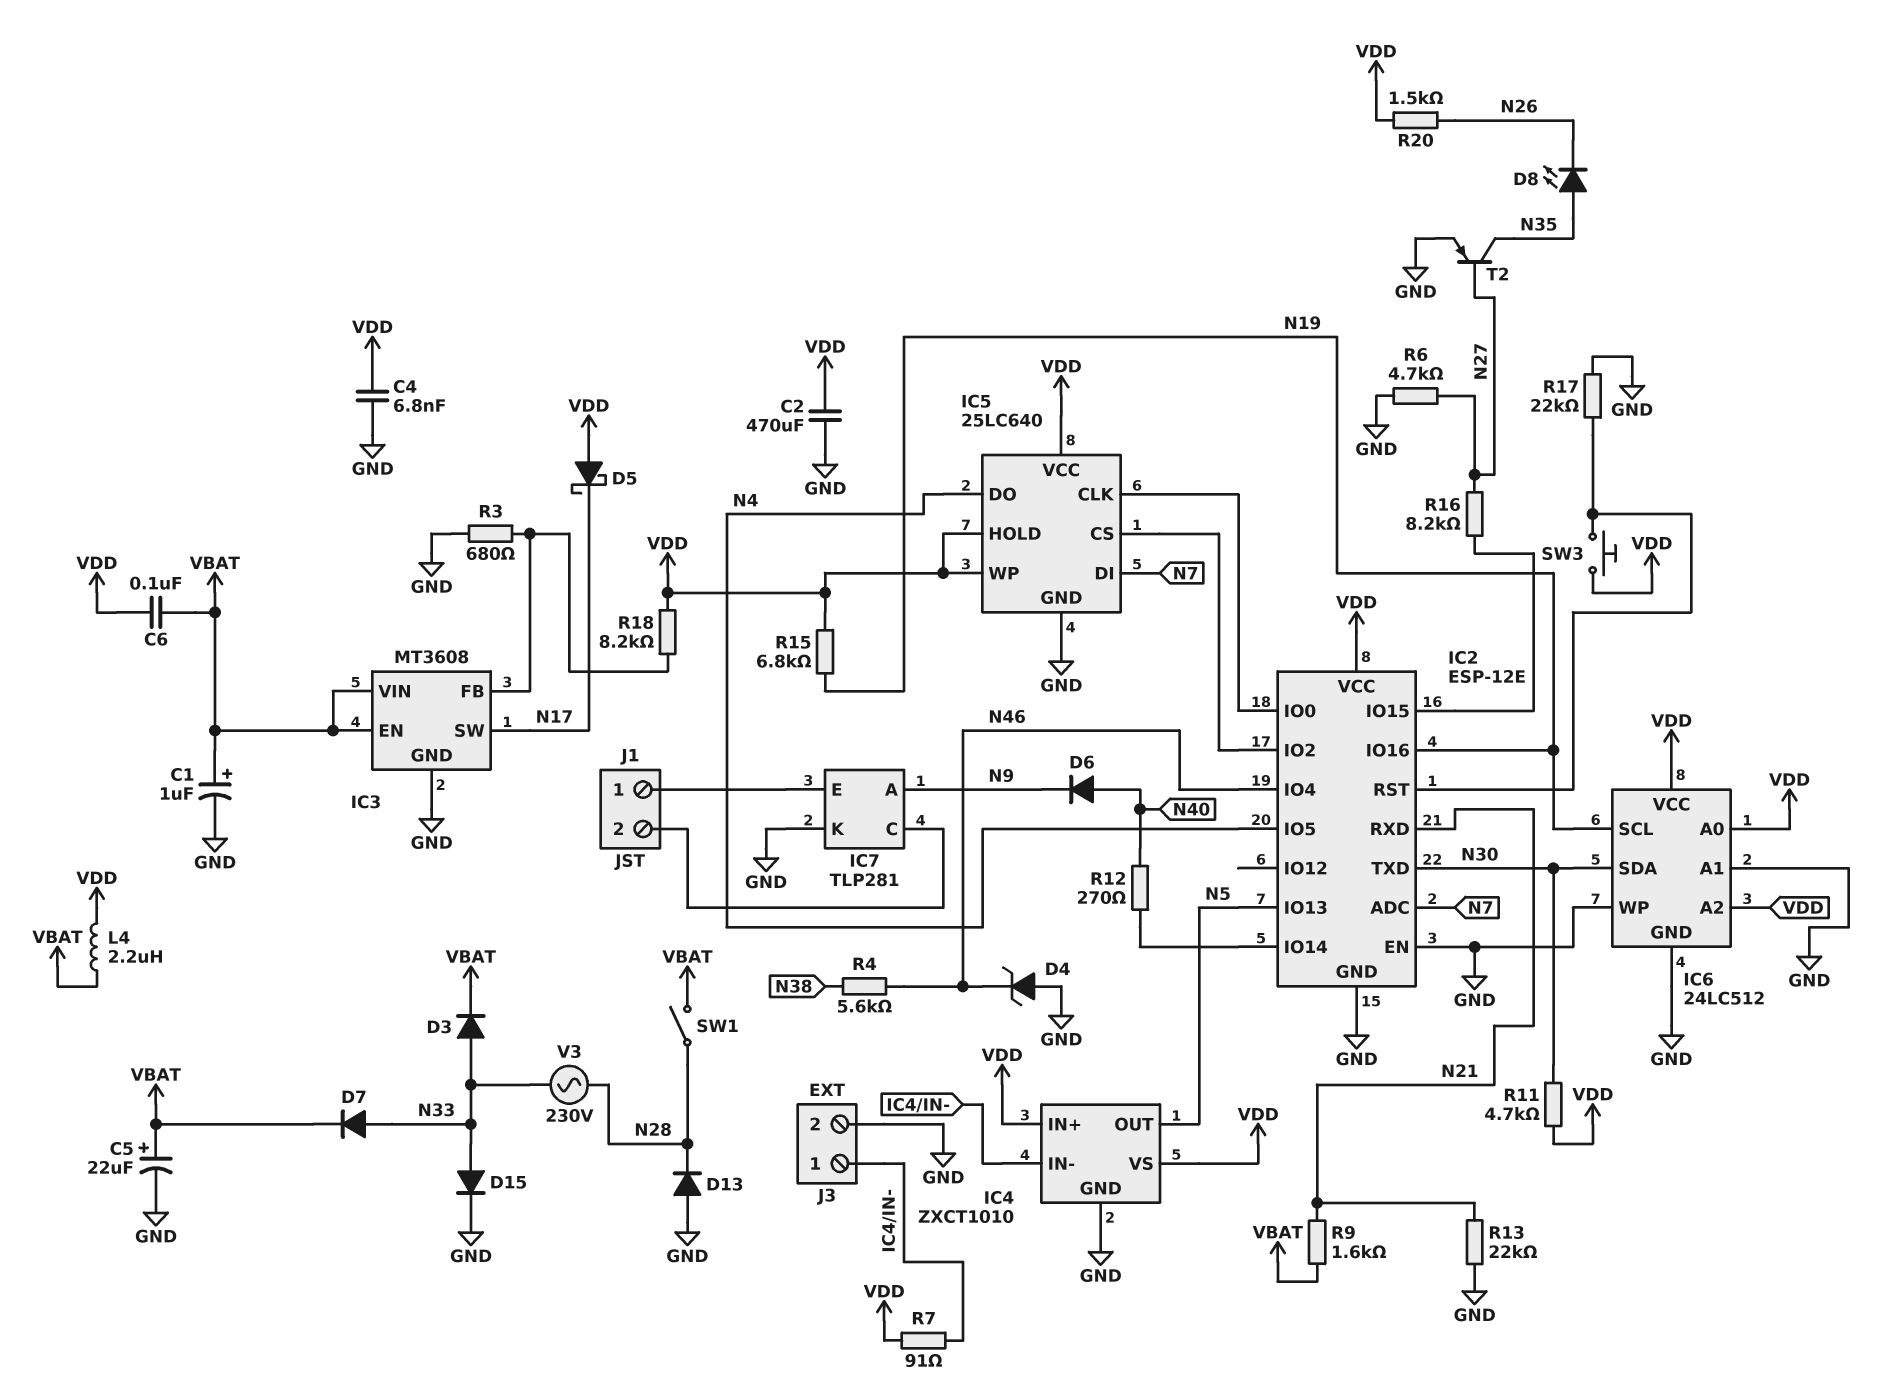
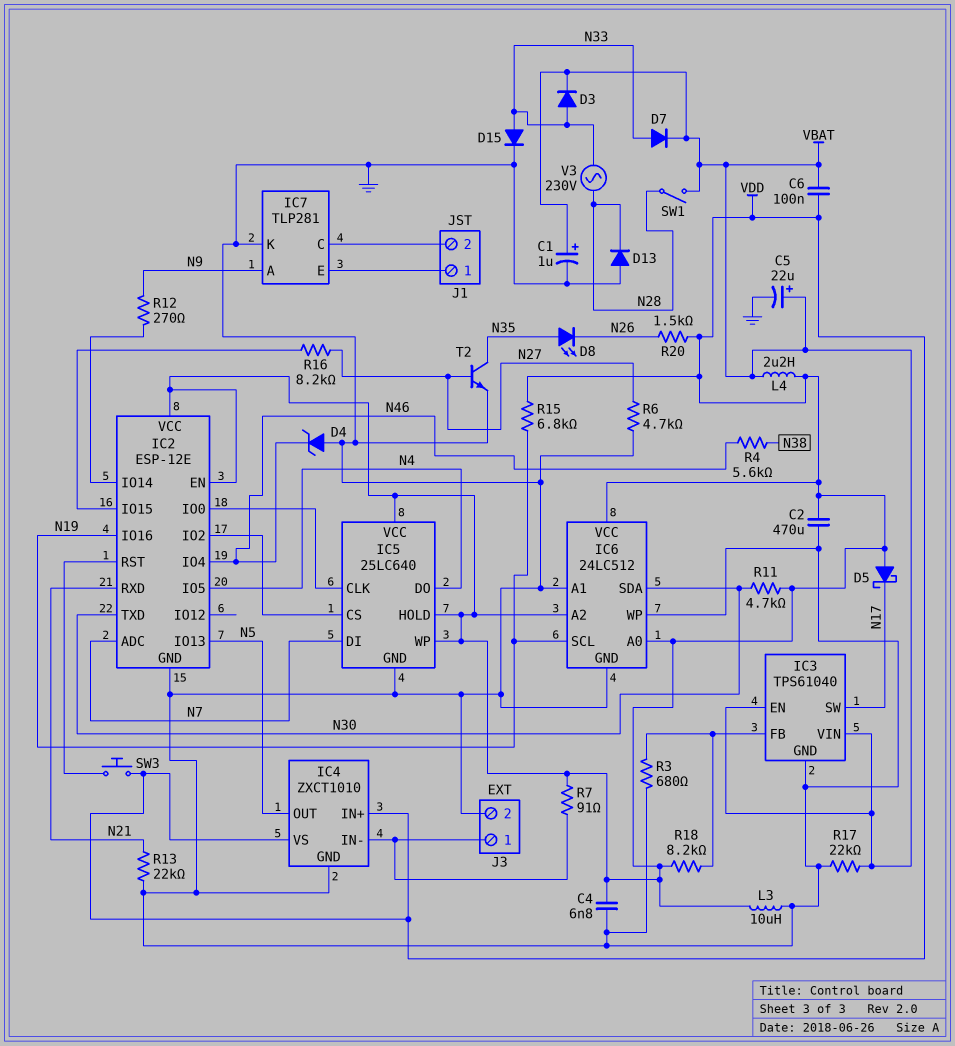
D6: diode (A N40, K N9) -> none
IC2 pin EN: GND -> VDD
IC3: MT3608 -> TPS61040
L3: none -> 10uH (GND, VDD)
R9: 1.6k (N21, VBAT) -> none
R12: 270 (IC2/IO14, N40) -> 270 (IC2/IO14, N9)
R17: 22k (GND, IC2/RST) -> 22k (GND, VBAT)
T2: PNP (B N27, C N35, E GND) -> NPN (B N27, C N35, E GND)

